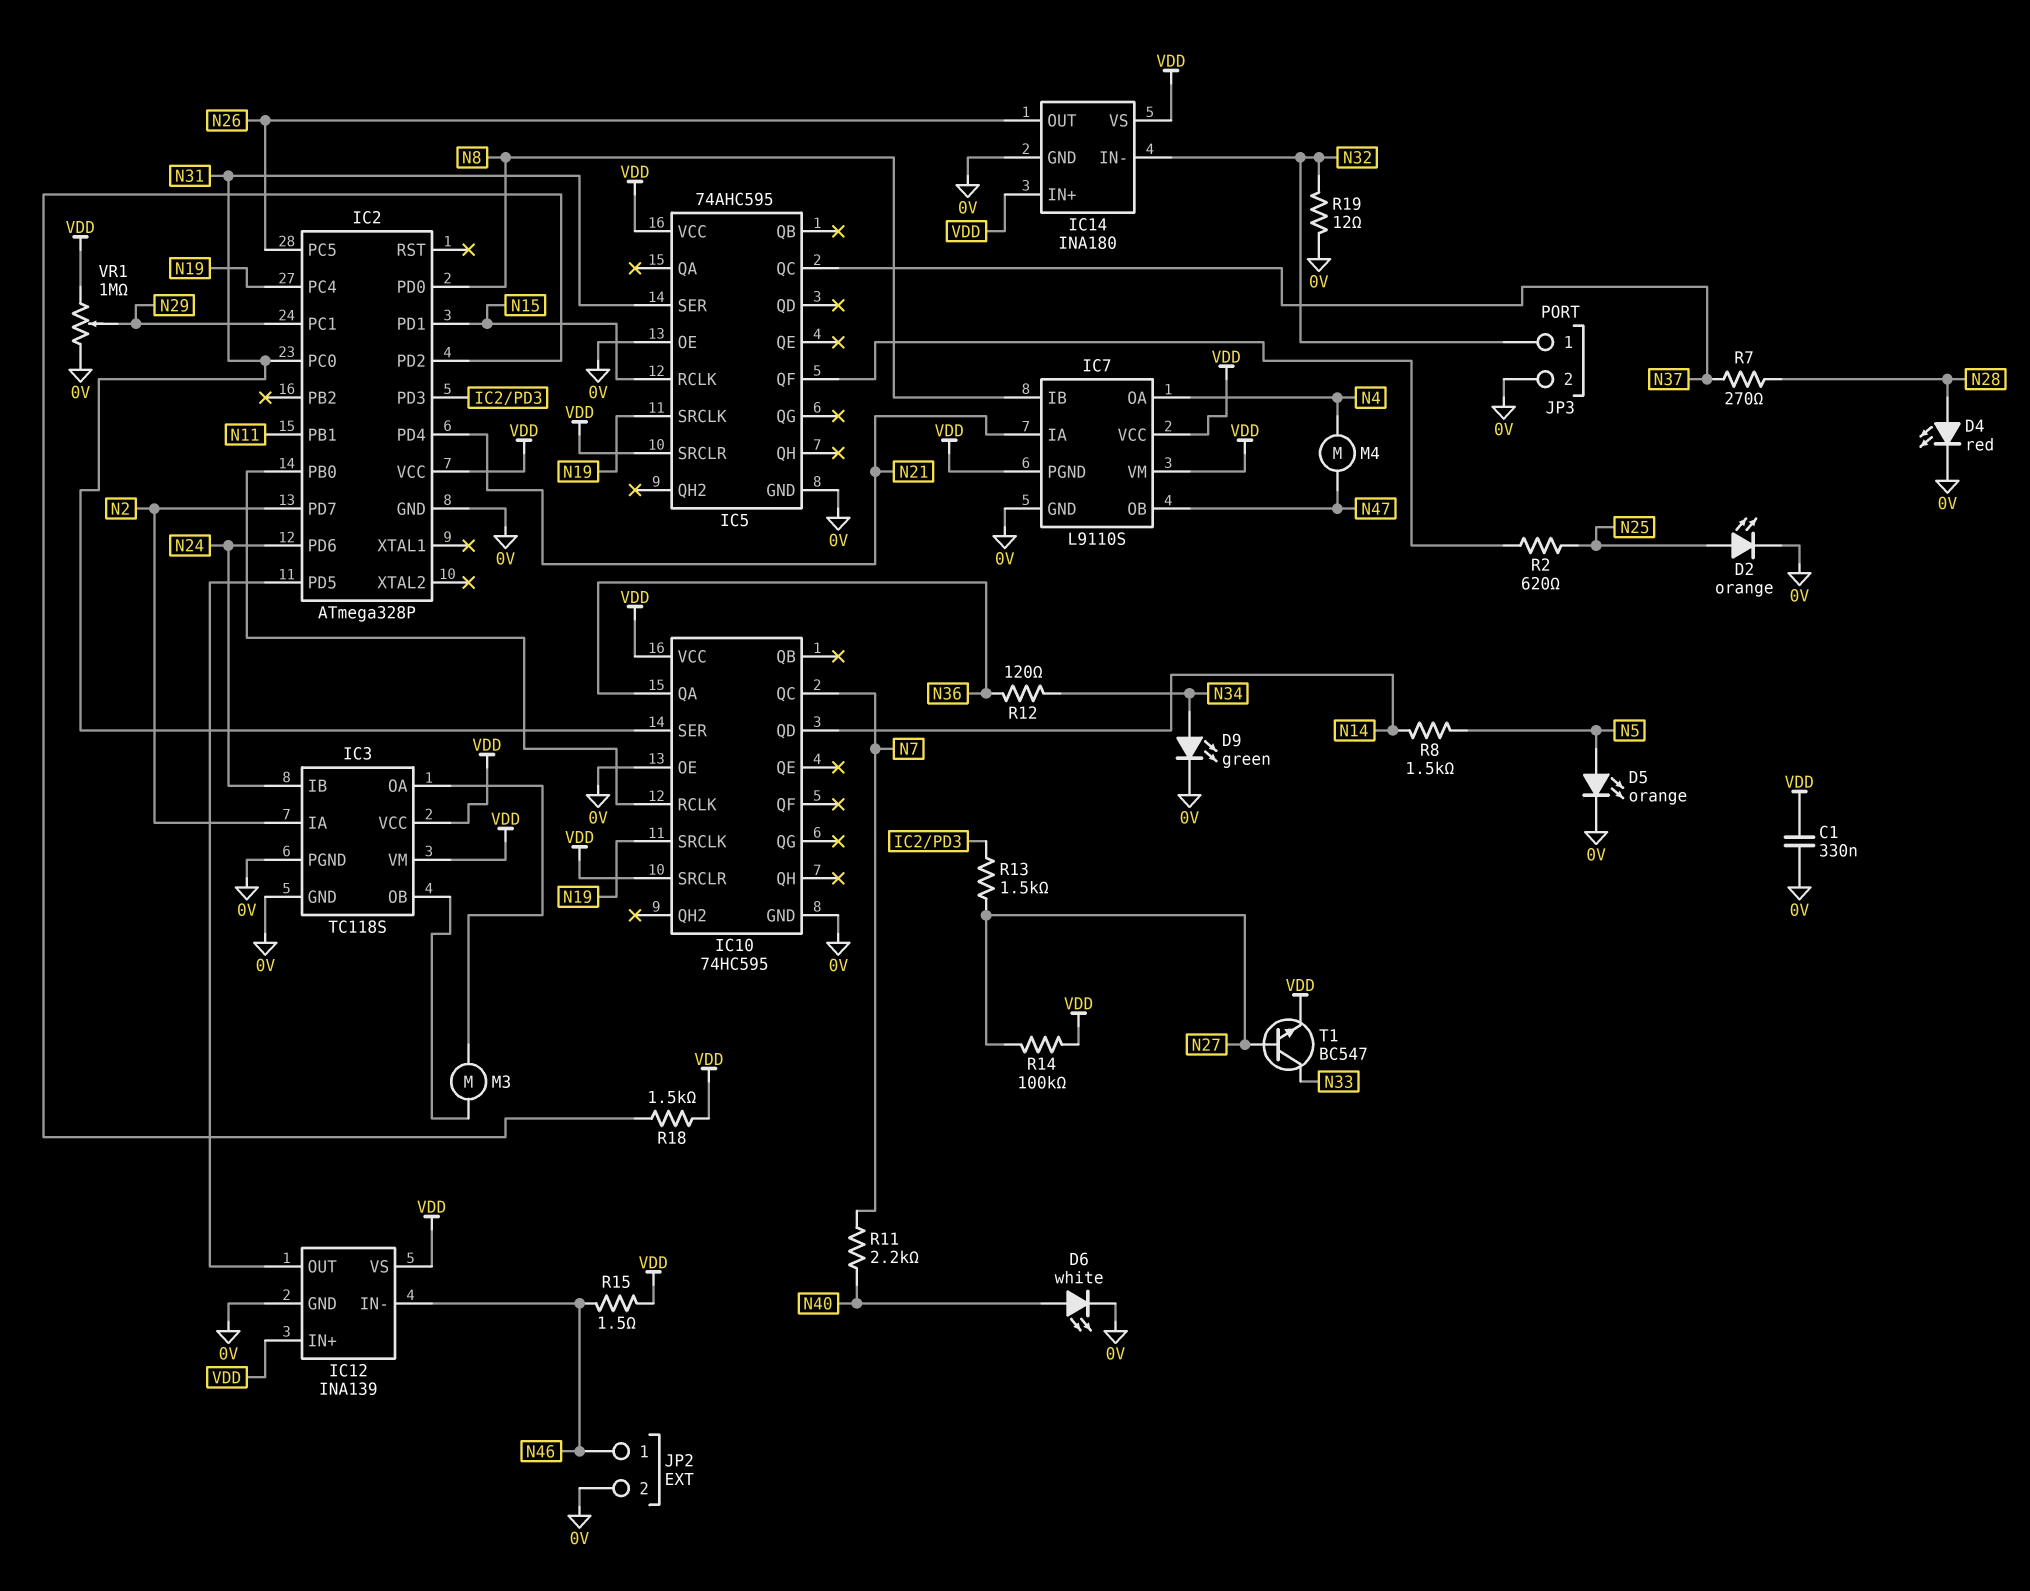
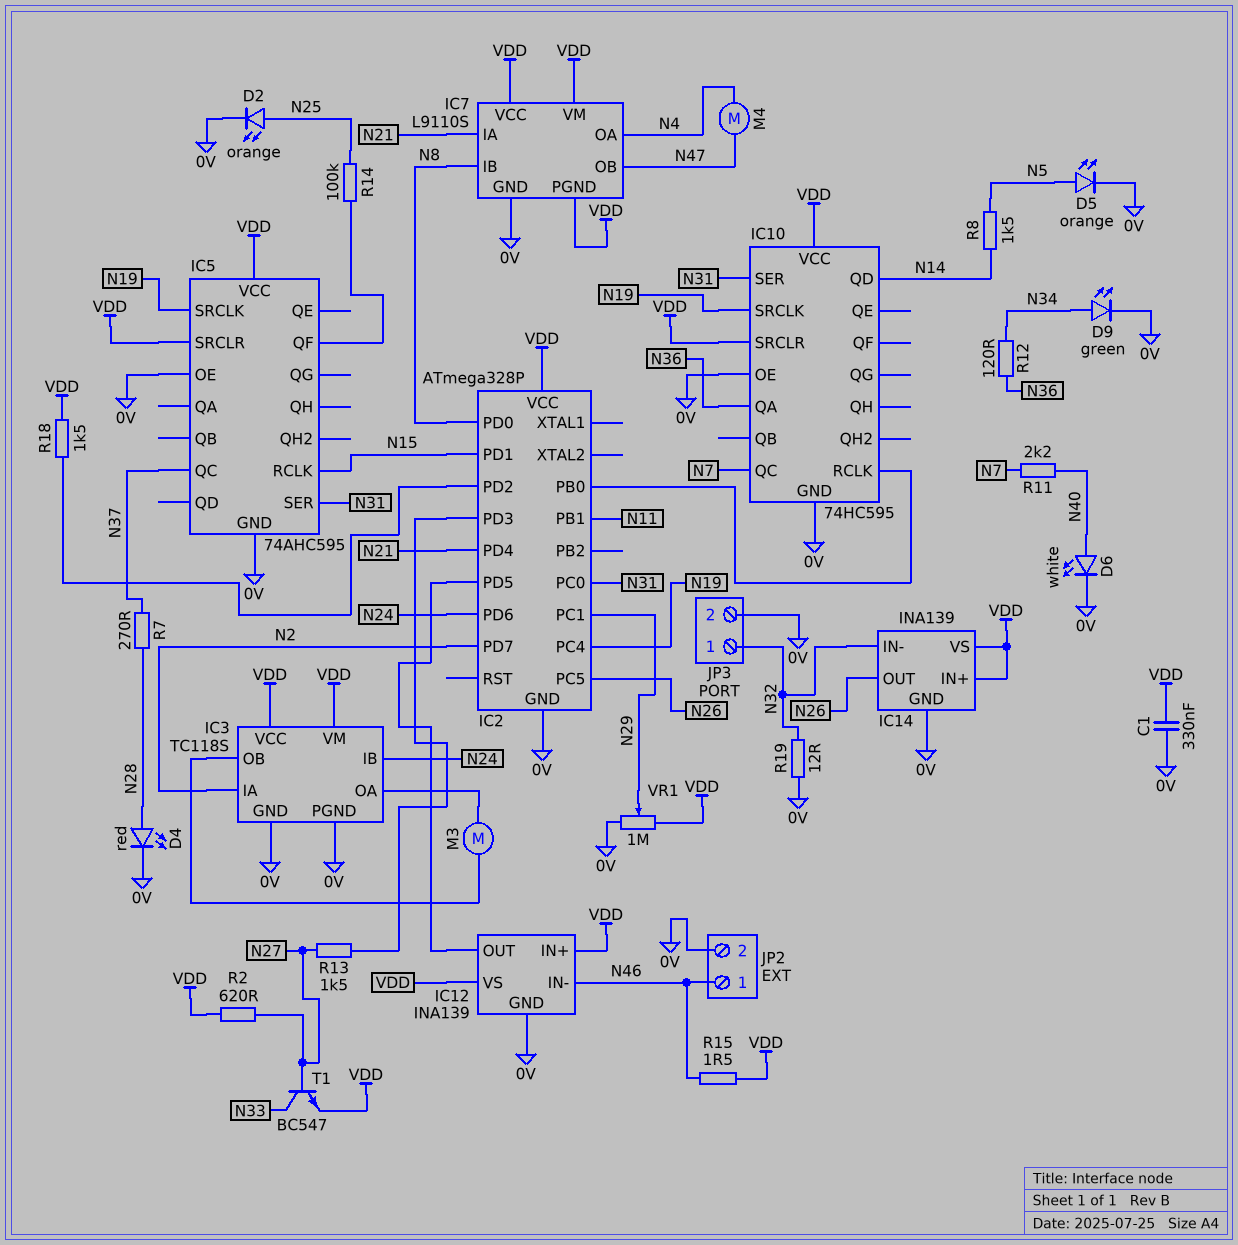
IC14: INA180 -> INA139
R2: 620 (IC5/QF, N25) -> 620 (N27, VDD)
R14: 100k (N27, VDD) -> 100k (IC5/QF, N25)

